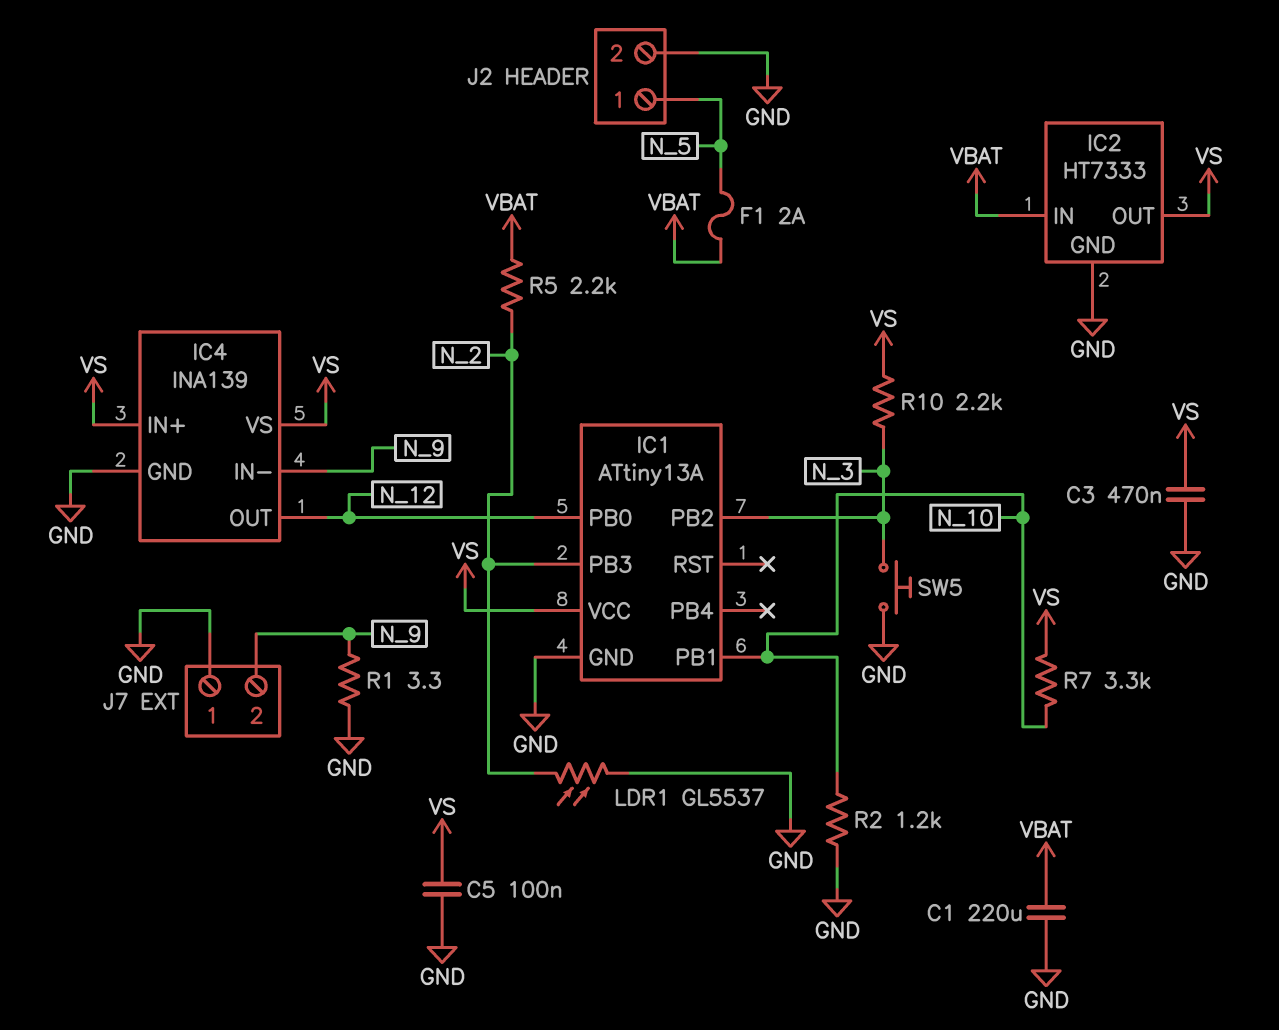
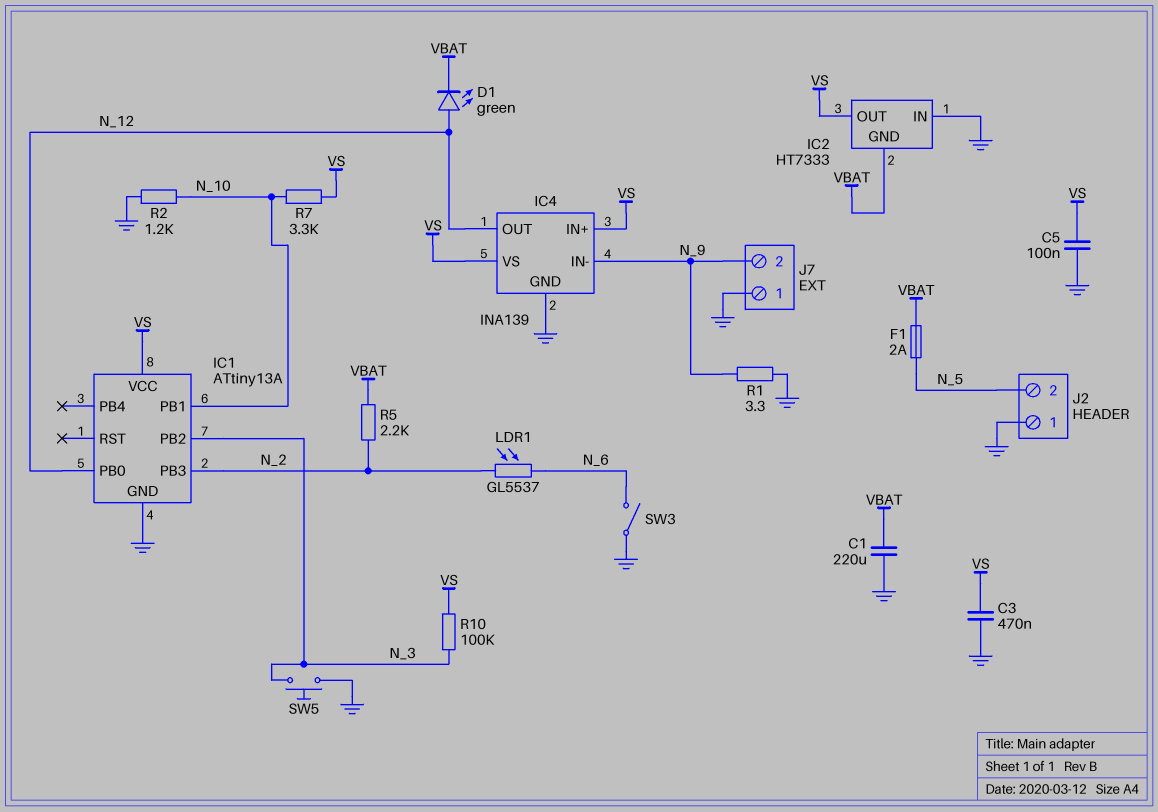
D1: none -> LED green (A N_12, K VBAT)
IC2 pin GND: GND -> VBAT
IC2 pin IN: VBAT -> GND
J2 pin 1: N_5 -> GND
J2 pin 2: GND -> N_5
LDR1: GL5537 (GND, N_2) -> GL5537 (N_2, N_6)
R10: 2.2k (N_3, VS) -> 100k (N_3, VS)
SW3: none -> switch (GND, N_6)

